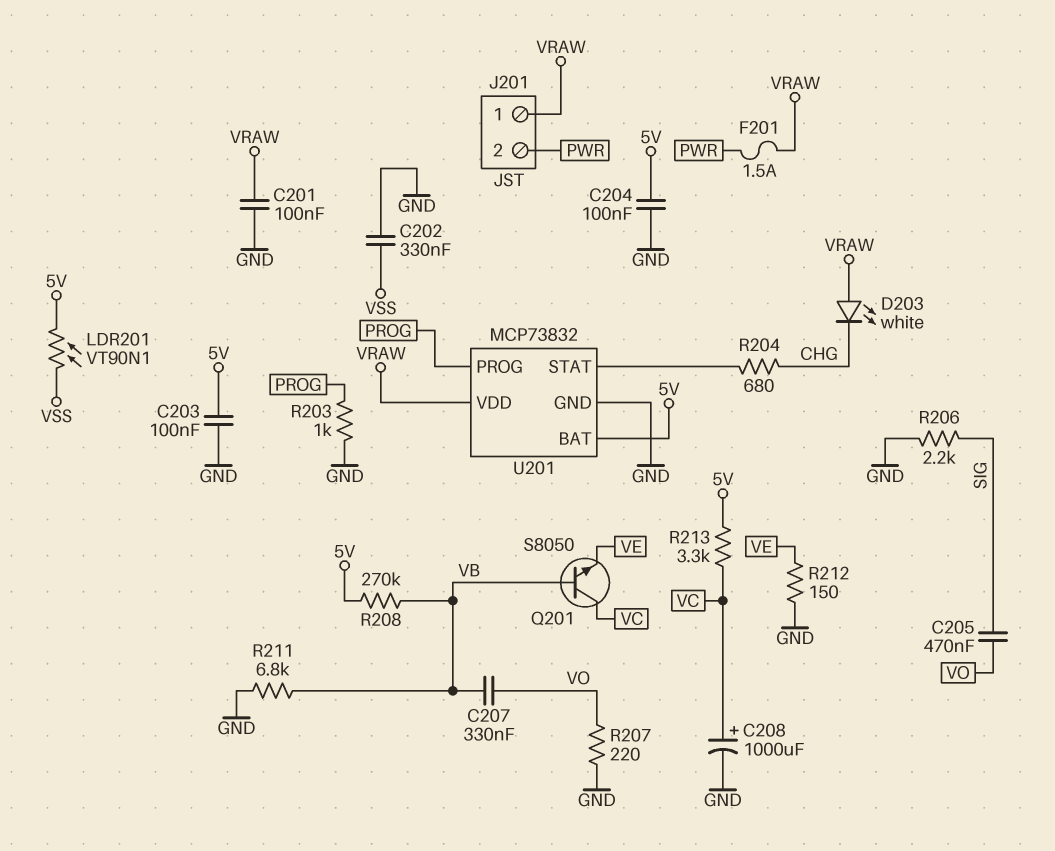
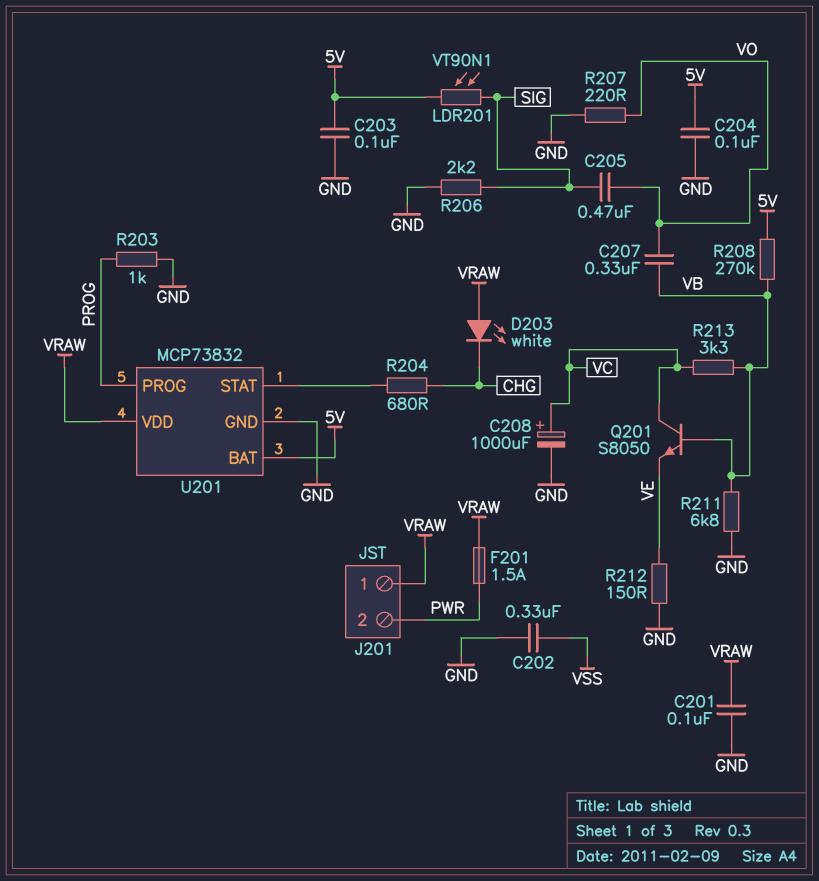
LDR201: VT90N1 (5V, VSS) -> VT90N1 (5V, SIG)
R213: 3.3k (5V, VC) -> 3.3k (VB, VC)

